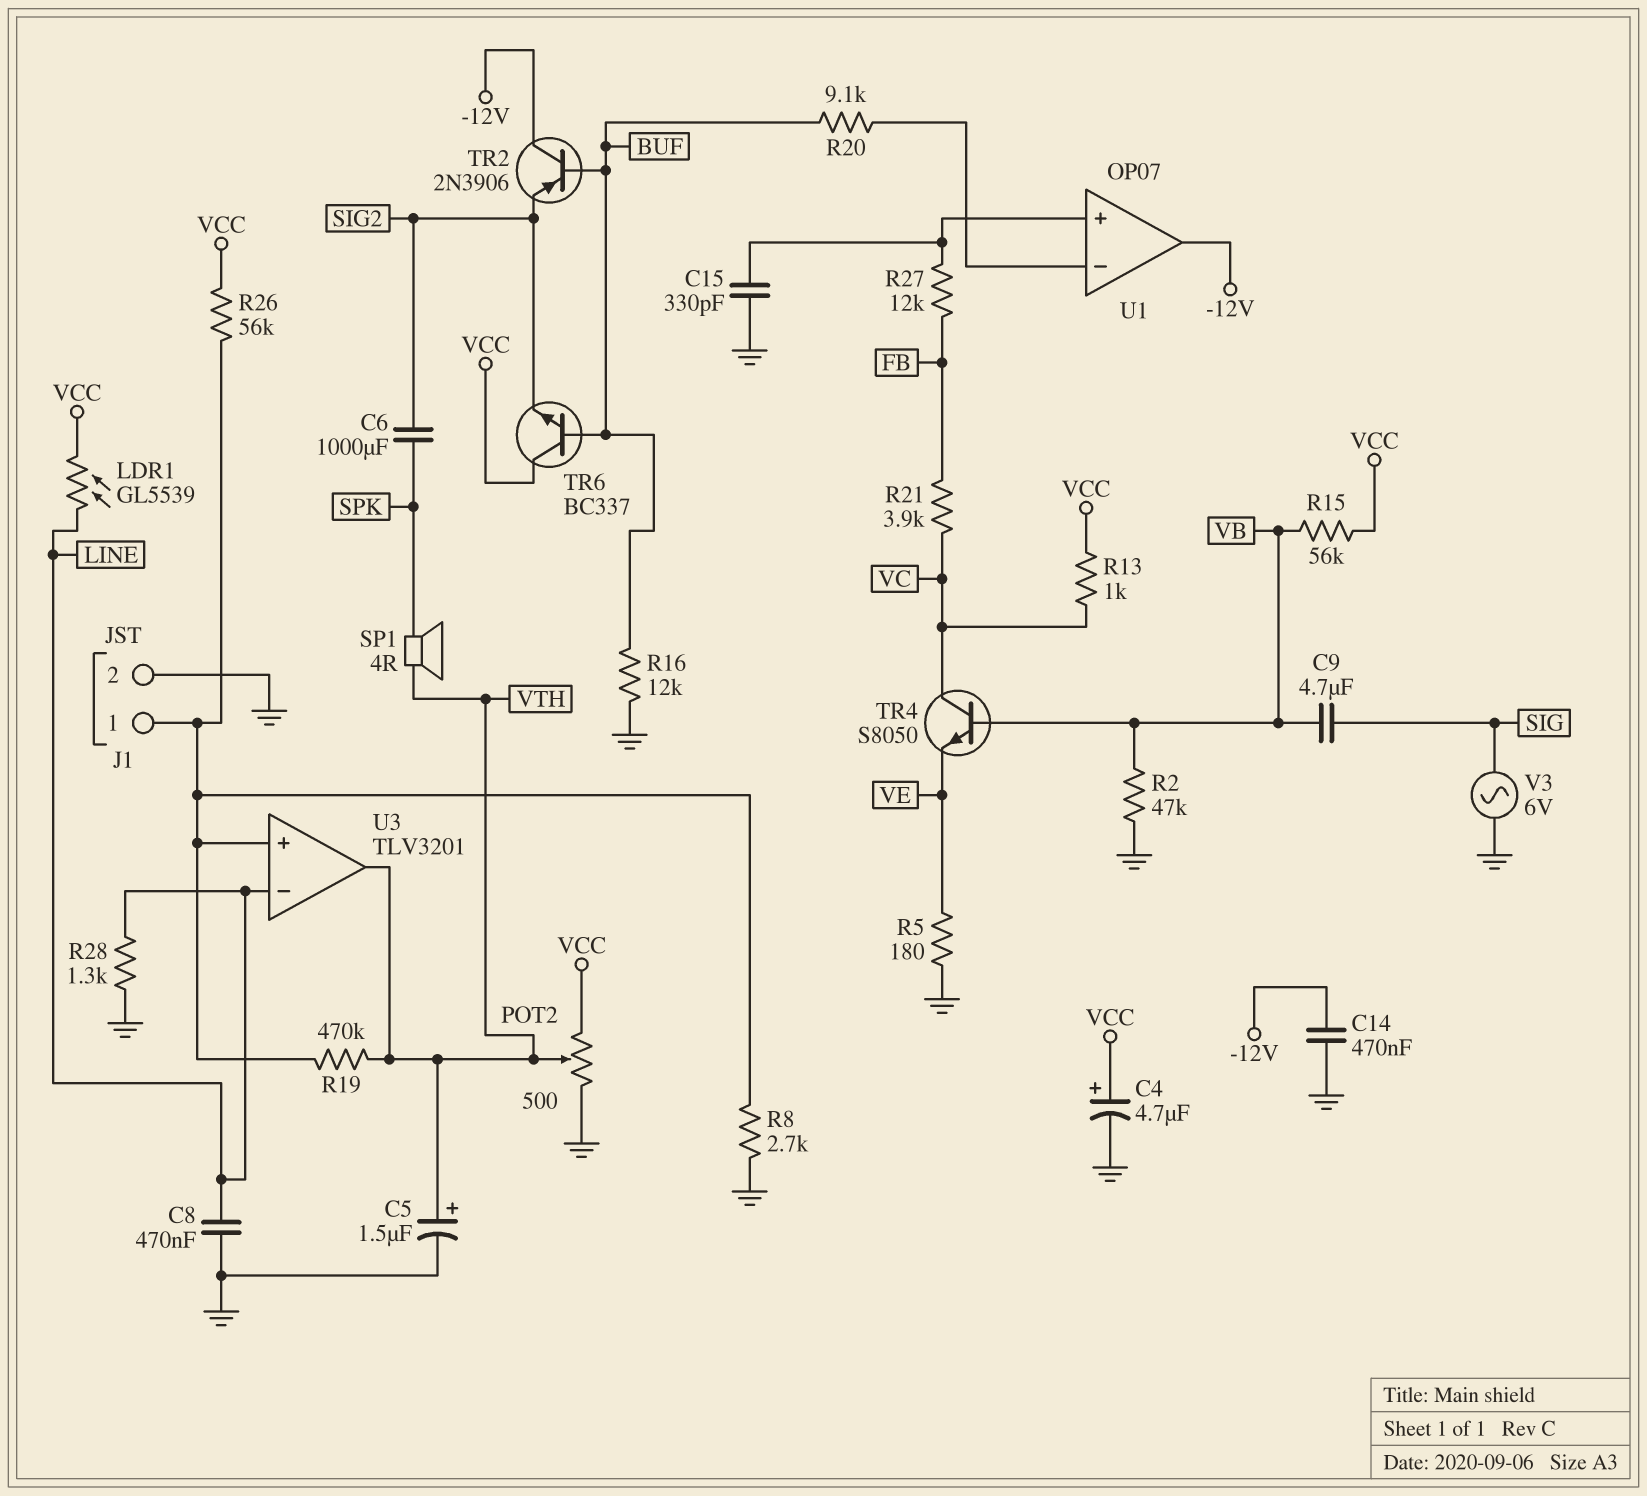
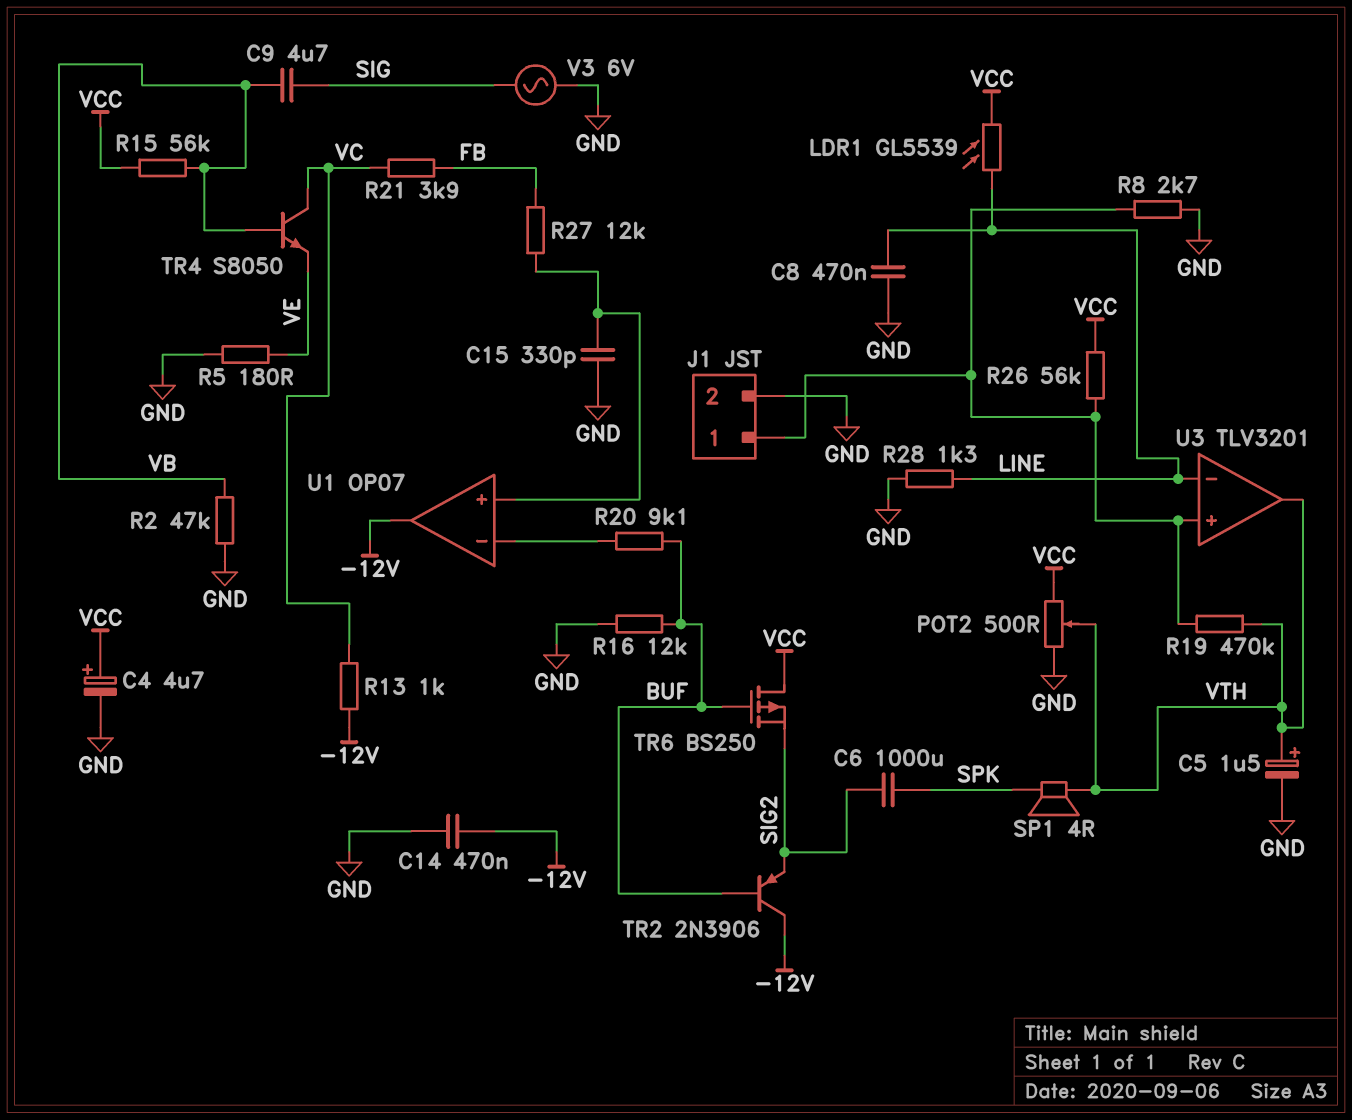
R13: 1k (VC, VCC) -> 1k (-12V, VC)
TR6: NPN BC337 (B BUF, C VCC, E SIG2) -> PMOS BS250 (G BUF, D VCC, S SIG2)

